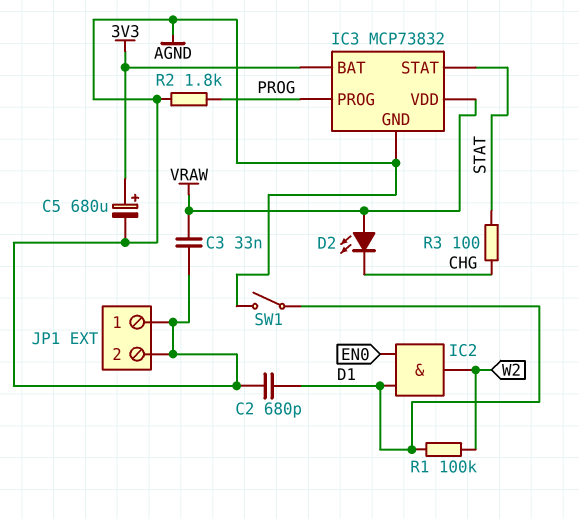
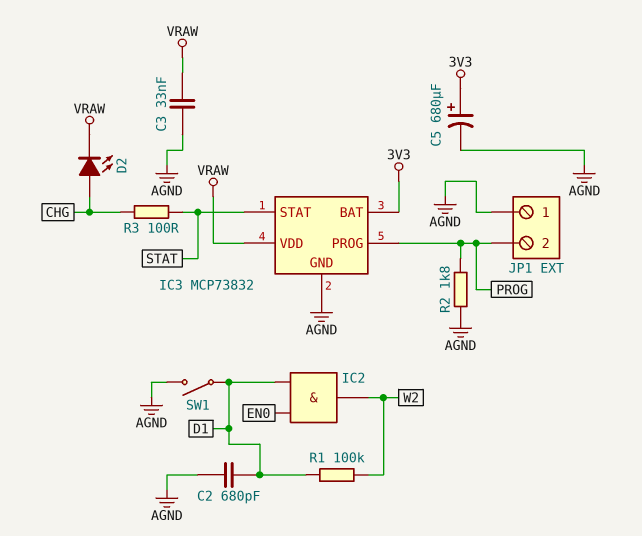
D2: LED (A VRAW, K CHG) -> LED (A CHG, K VRAW)
JP1 pin 2: AGND -> PROG

